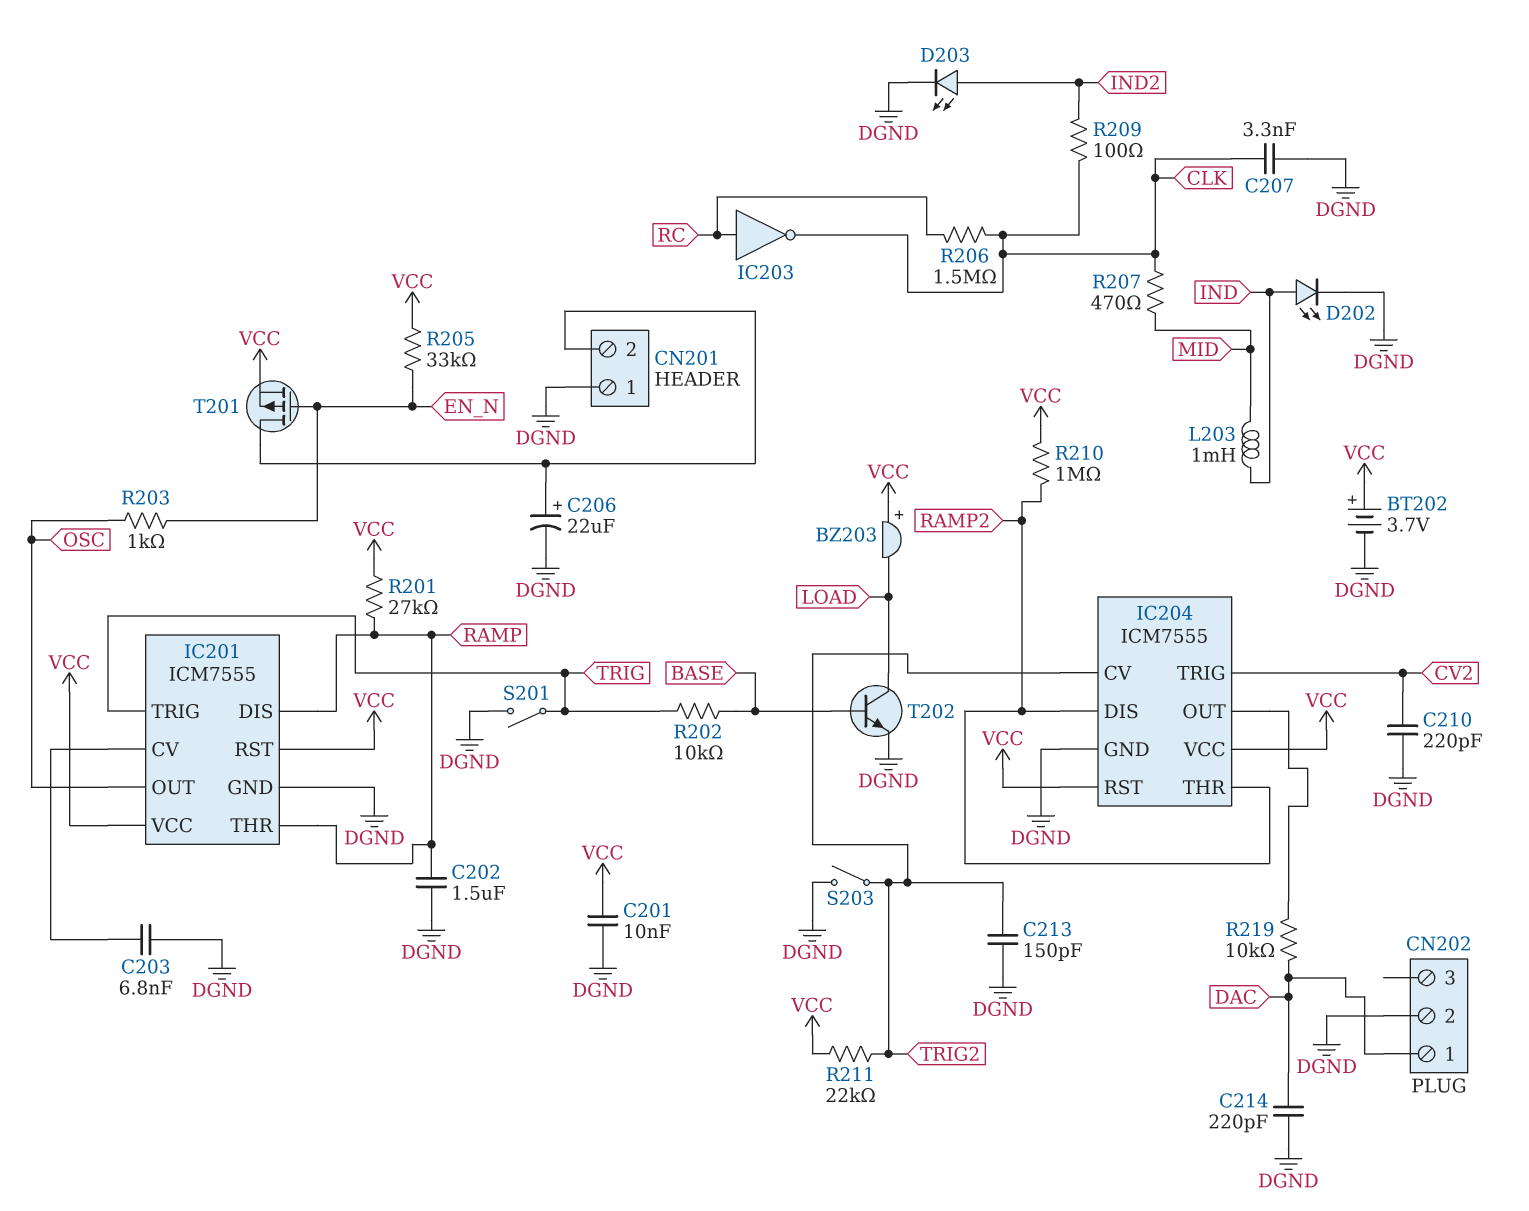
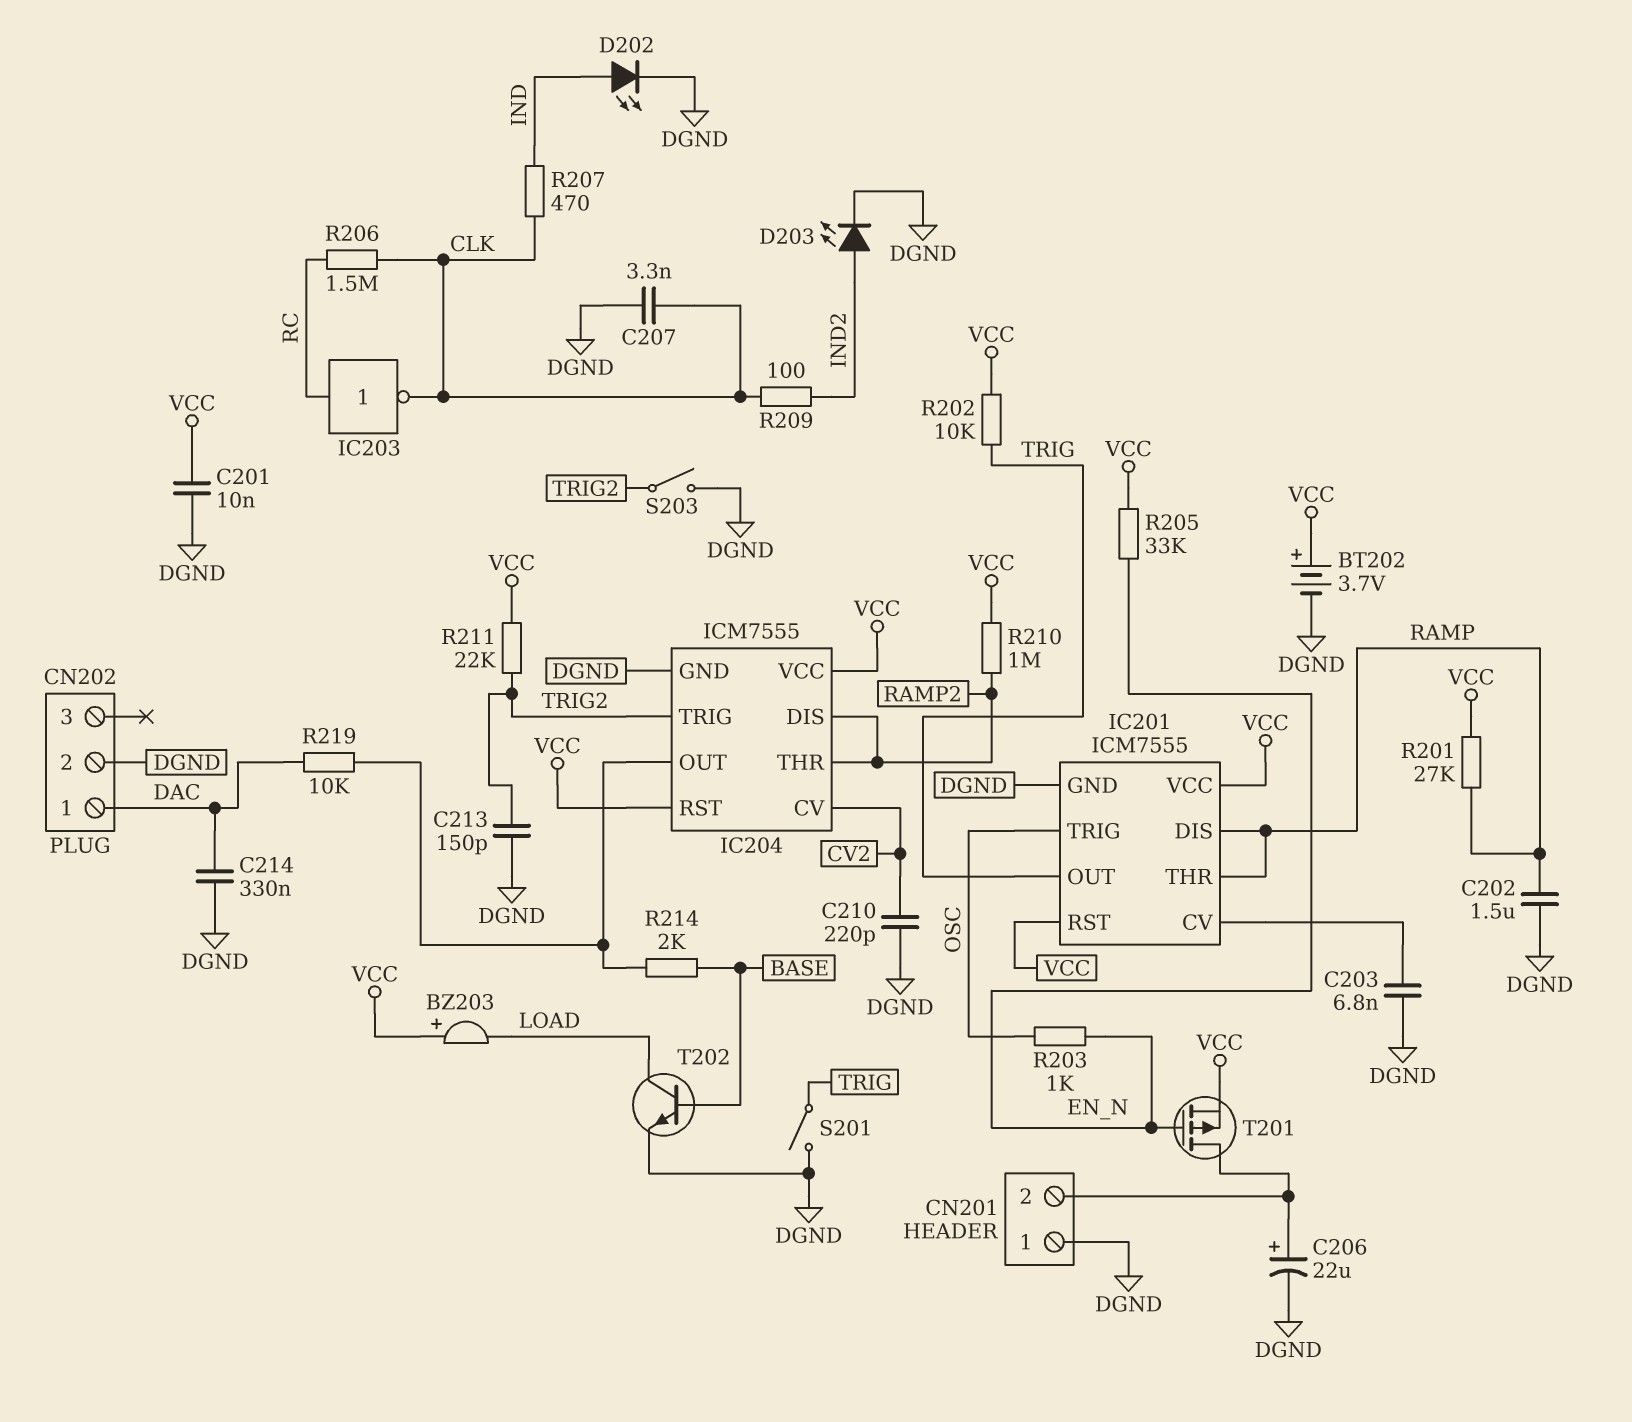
C214: 220pF (DAC, DGND) -> 330nF (DAC, DGND)
IC201 pin OUT: OSC -> TRIG
IC201 pin TRIG: TRIG -> OSC
IC204 pin CV: TRIG2 -> CV2
IC204 pin TRIG: CV2 -> TRIG2
L203: 1mH (IND, MID) -> none
R202: 10k (BASE, TRIG) -> 10k (TRIG, VCC)
R207: 470 (CLK, MID) -> 470 (CLK, IND)
R214: none -> 2k (BASE, IC204/OUT)

